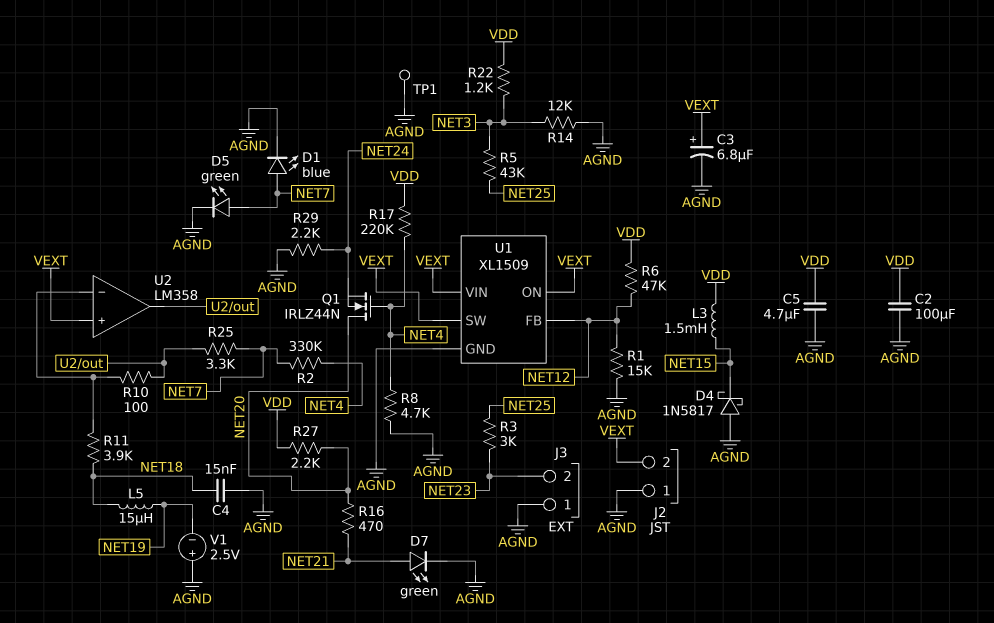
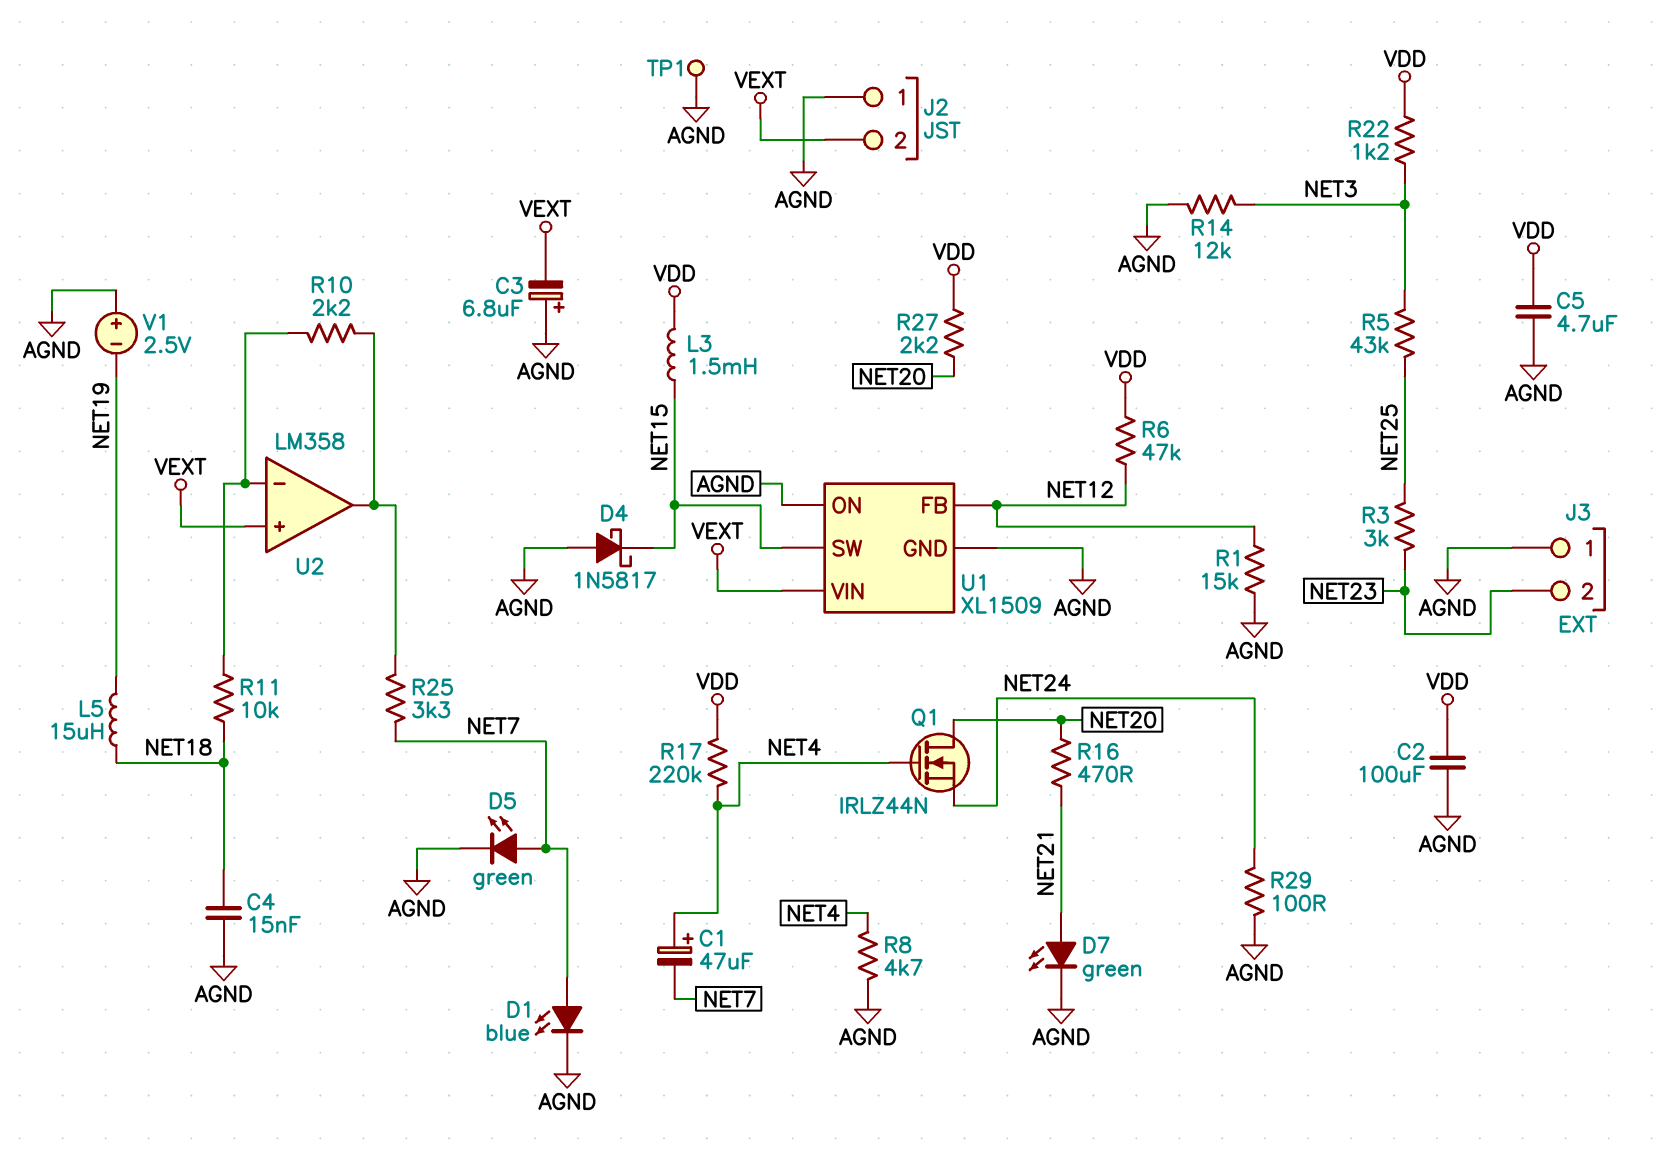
C1: none -> 47uF (plus NET4, minus NET7)
C3: 6.8uF (plus VEXT, minus AGND) -> 6.8uF (plus AGND, minus VEXT)
R2: 330k (NET4, NET7) -> none
R10: 100 (U2/in-, U2/out) -> 2.2k (U2/in-, U2/out)
R11: 3.9k (NET18, U2/in-) -> 10k (NET18, U2/in-)
R29: 2.2k (AGND, NET24) -> 100 (AGND, NET24)
U1 pin ON: VEXT -> AGND
U1 pin SW: VEXT -> NET15

